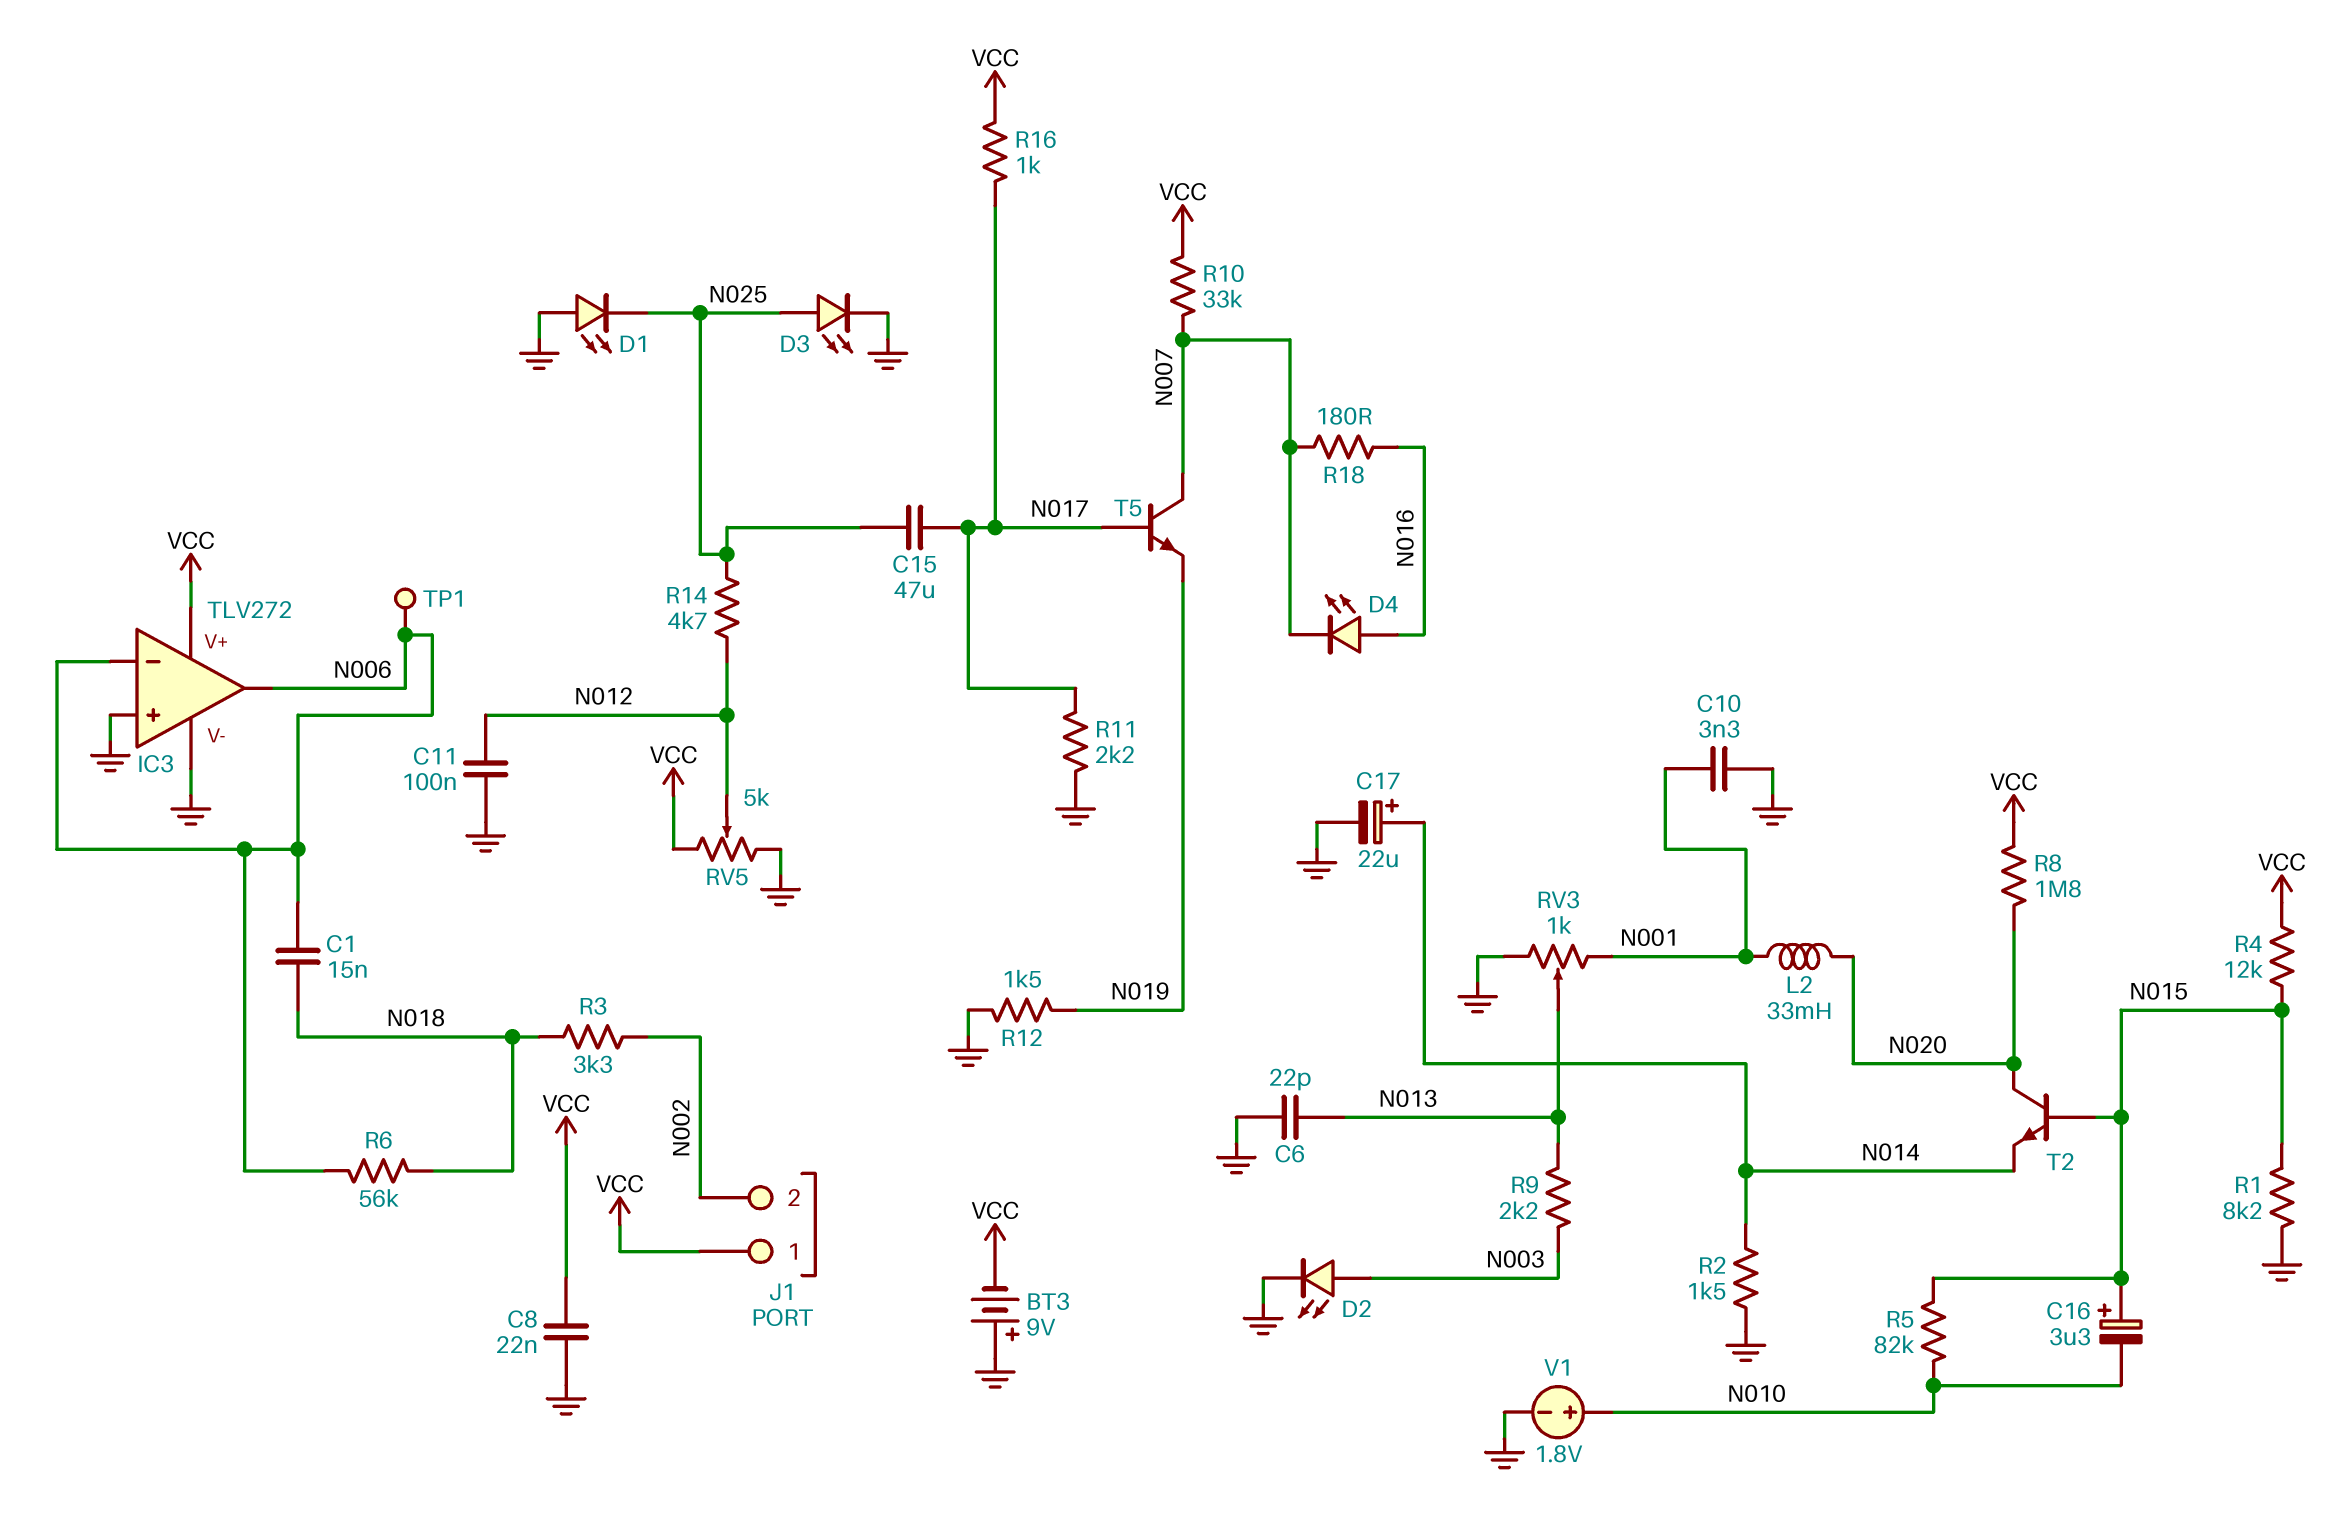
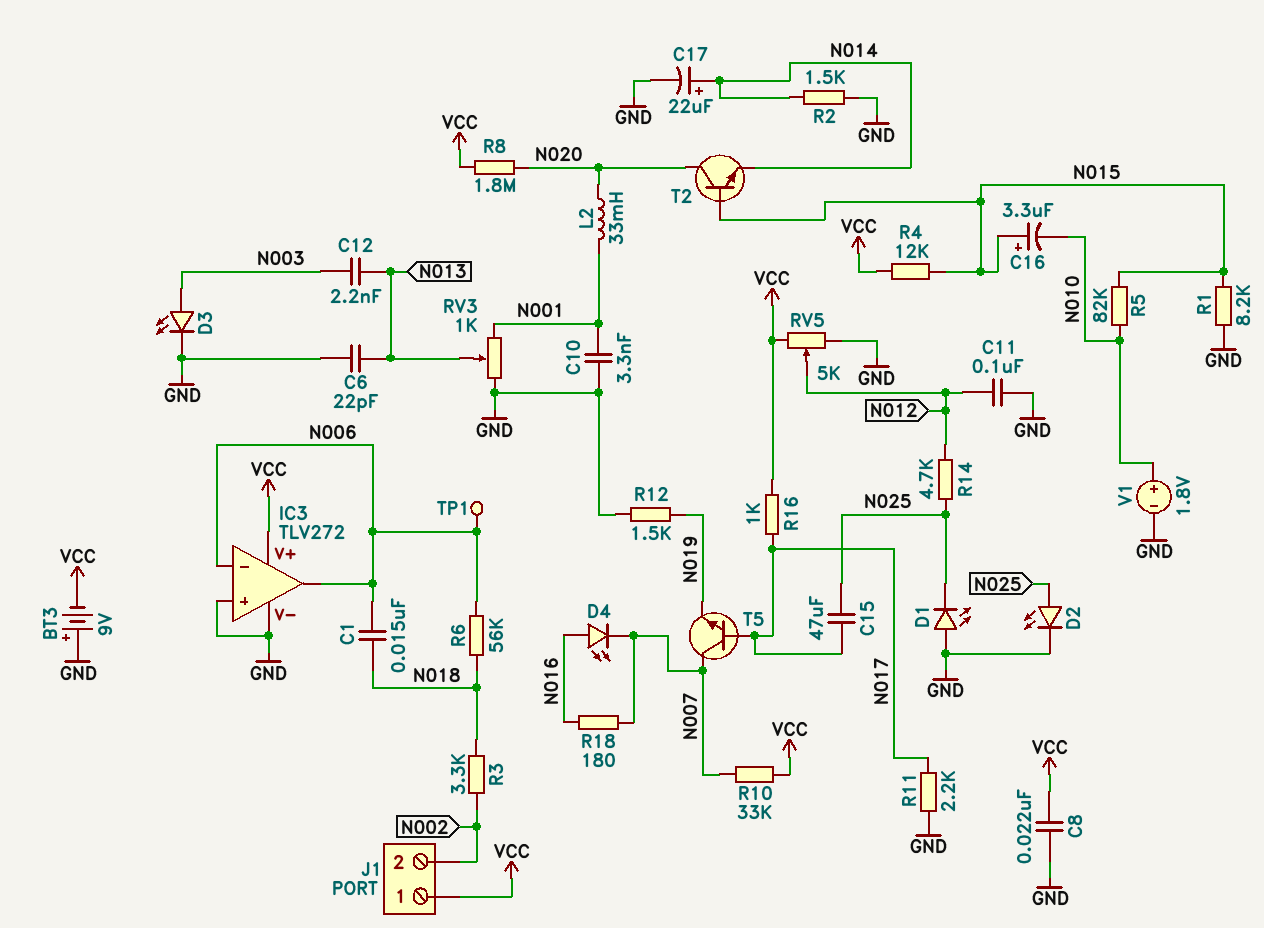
C12: none -> 2.2nF (N003, N013)
D2: LED (A N003, K GND) -> LED (A N025, K GND)
D3: LED (A N025, K GND) -> LED (A N003, K GND)
R9: 2.2k (N003, N013) -> none

